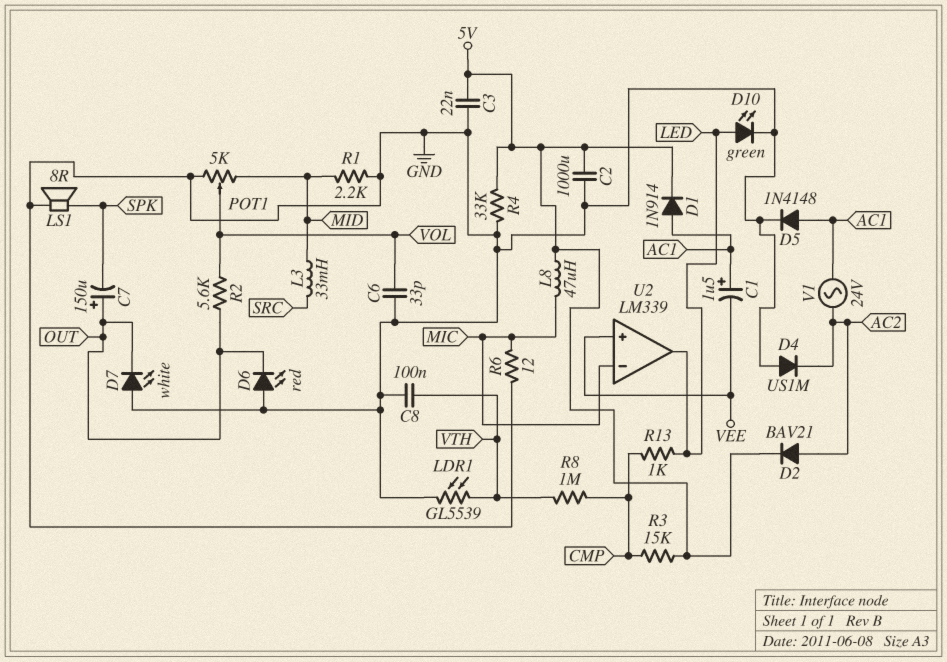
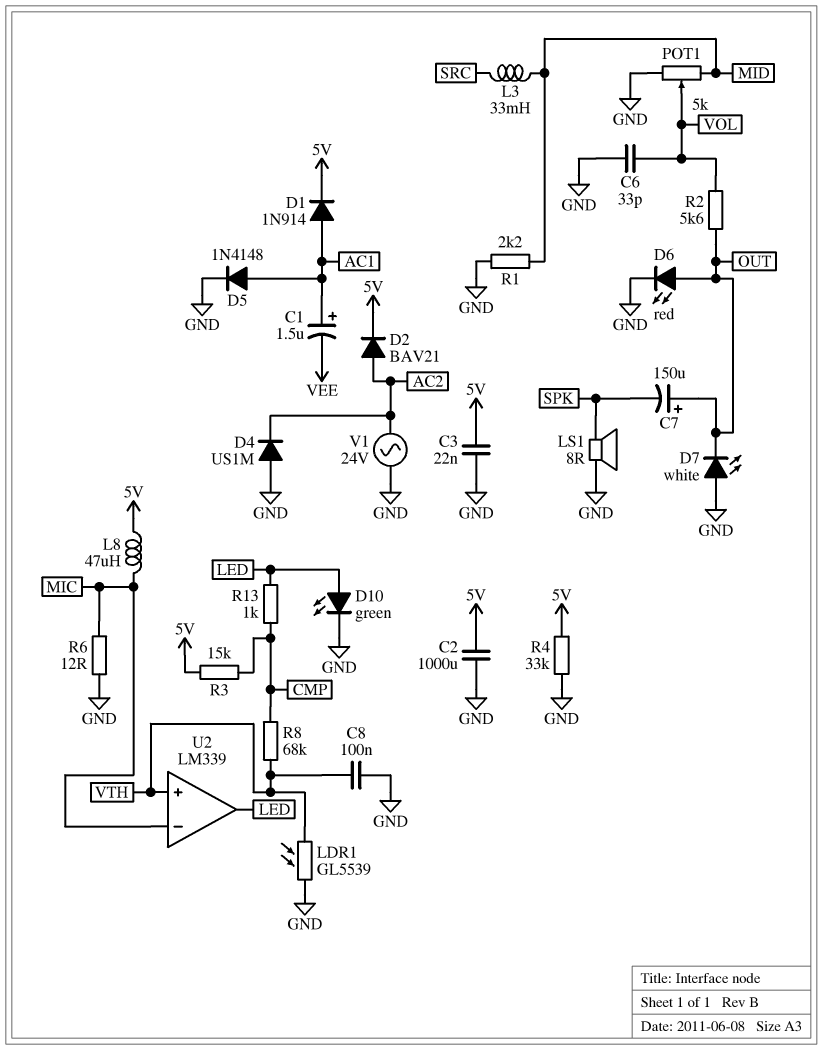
D6: LED red (A GND, K OUT) -> LED red (A OUT, K GND)
R8: 1M (CMP, VTH) -> 68k (CMP, VTH)
U2 pin in+: VEE -> VTH
V1: AC 24V (AC1, AC2) -> AC 24V (AC2, GND)

